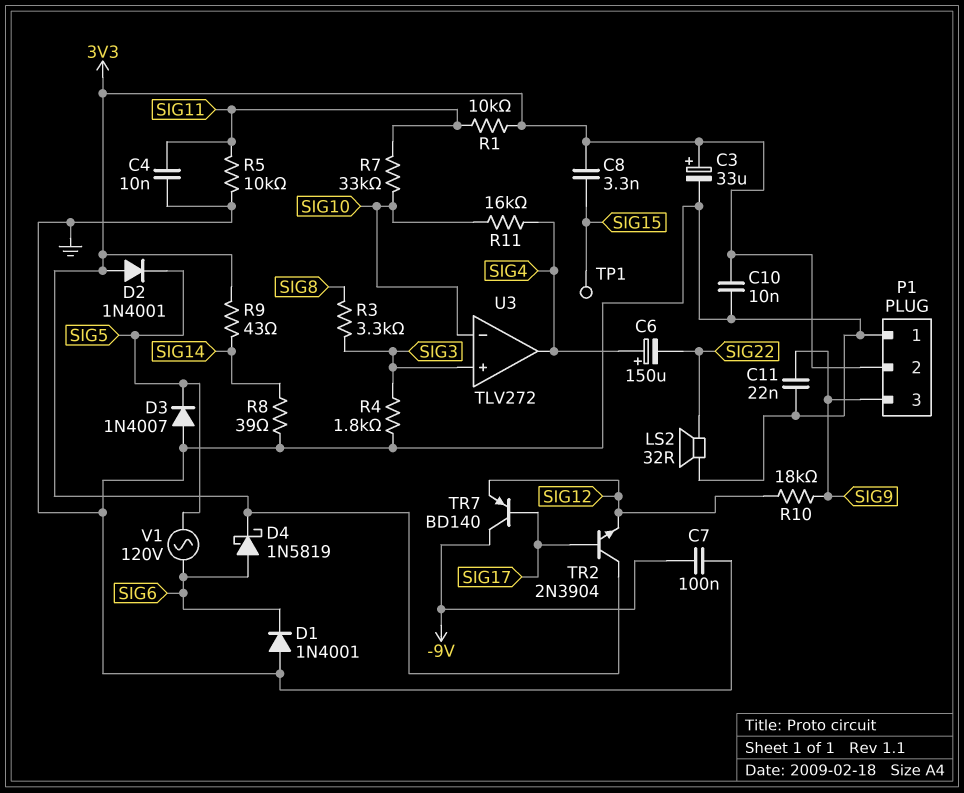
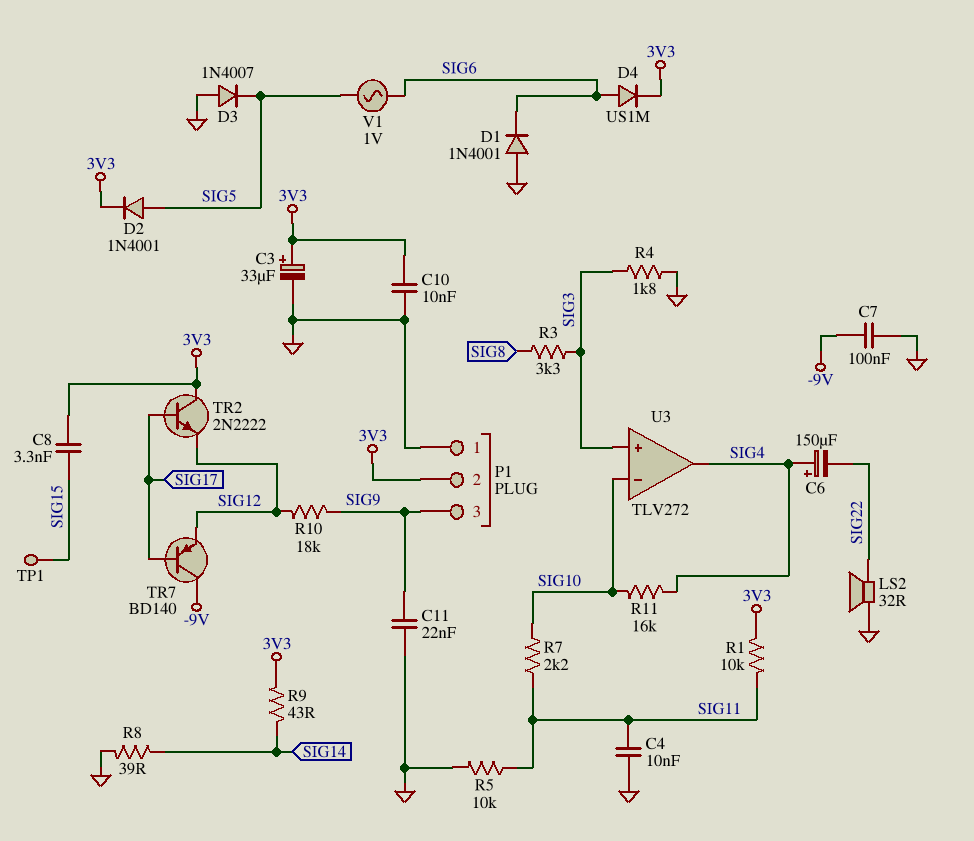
D2: diode 1N4001 (A 3V3, K SIG5) -> diode 1N4001 (A SIG5, K 3V3)
D4: schottky 1N5819 (A SIG6, K 3V3) -> diode US1M (A SIG6, K 3V3)
R7: 33k (SIG10, SIG11) -> 2.2k (SIG10, SIG11)
TR2: NPN 2N3904 (B SIG17, C 3V3, E SIG12) -> NPN 2N2222 (B SIG17, C 3V3, E SIG12)
V1: AC 120V (SIG5, SIG6) -> AC 1V (SIG5, SIG6)

